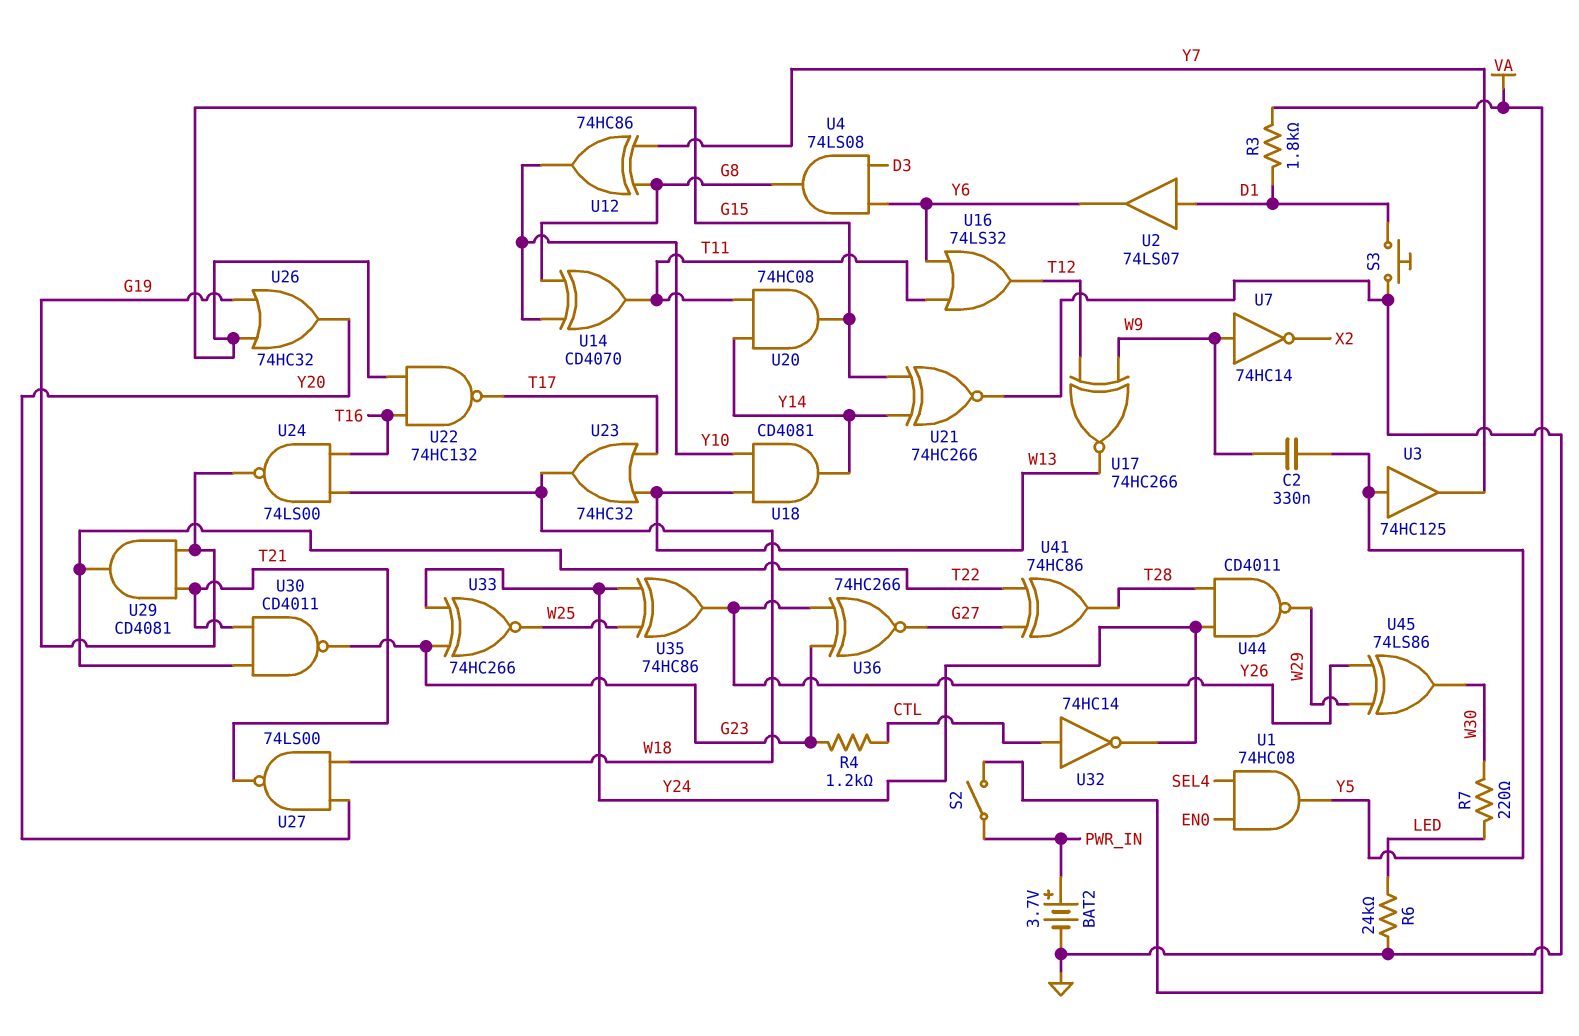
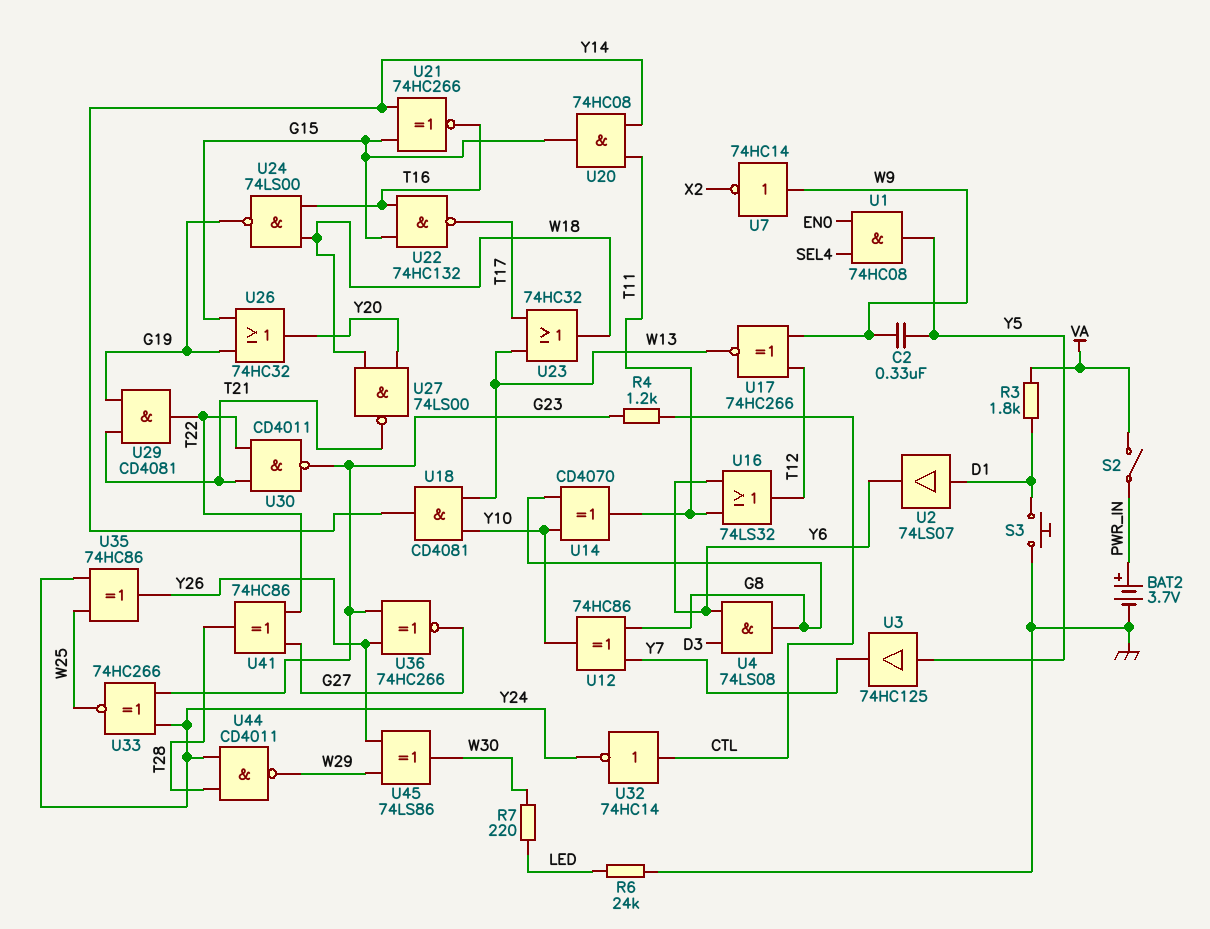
U21: XNOR 74HC266 (in G15, in Y14, out GND) -> XNOR 74HC266 (in G15, in Y14, out T16)

